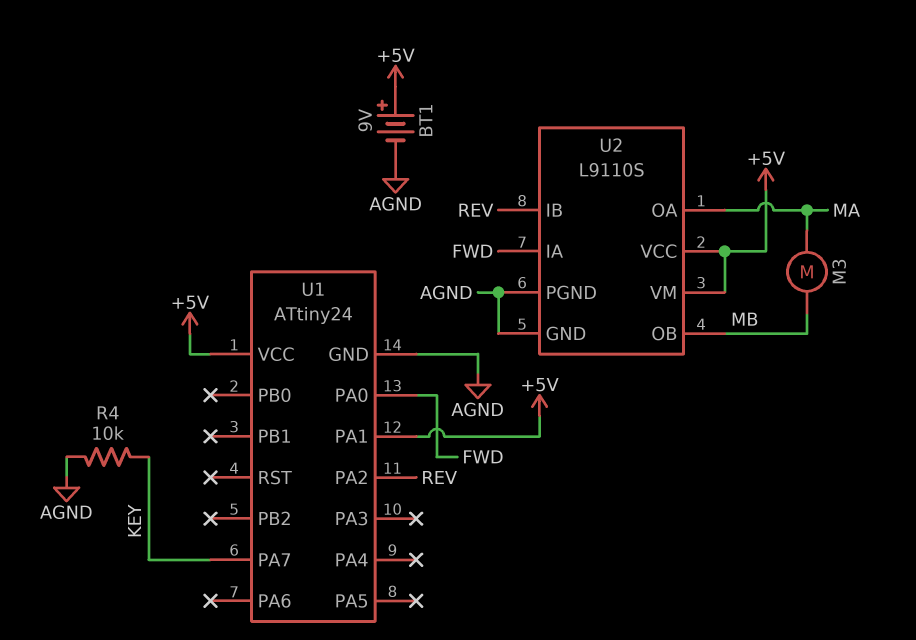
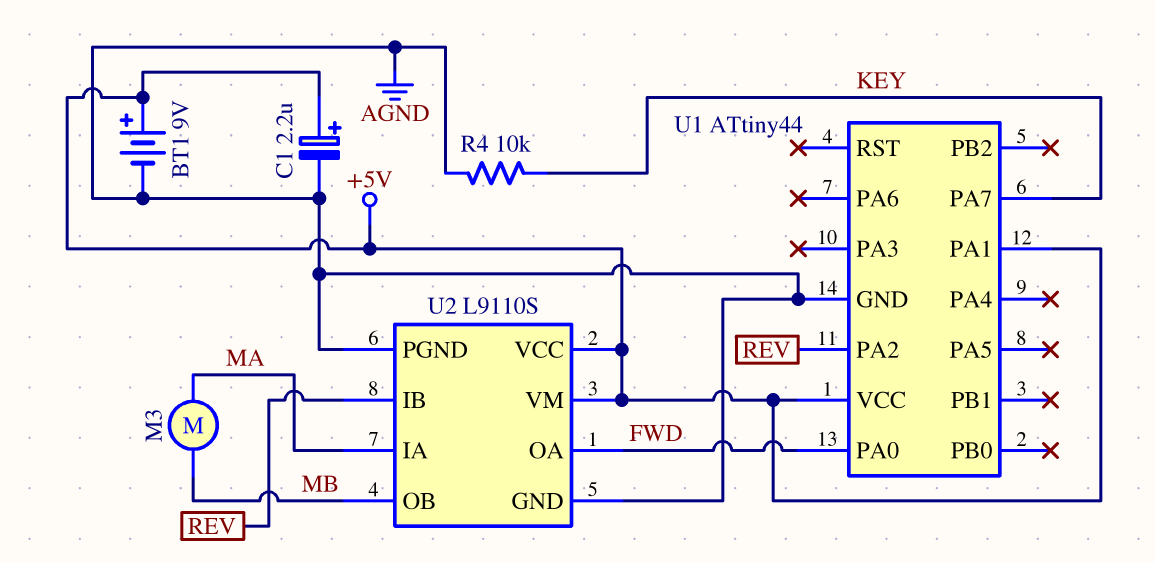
C1: none -> 2.2uF (plus +5V, minus AGND)
U1: ATtiny24 -> ATtiny44
U2 pin IA: FWD -> MA
U2 pin OA: MA -> FWD

